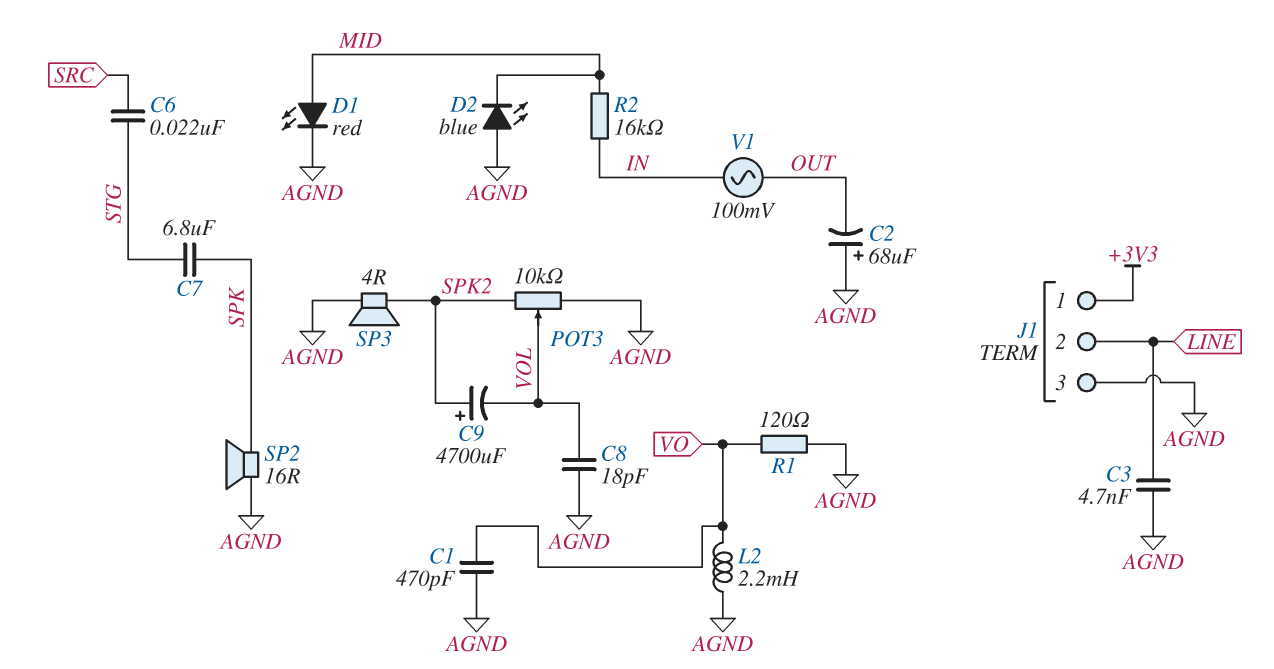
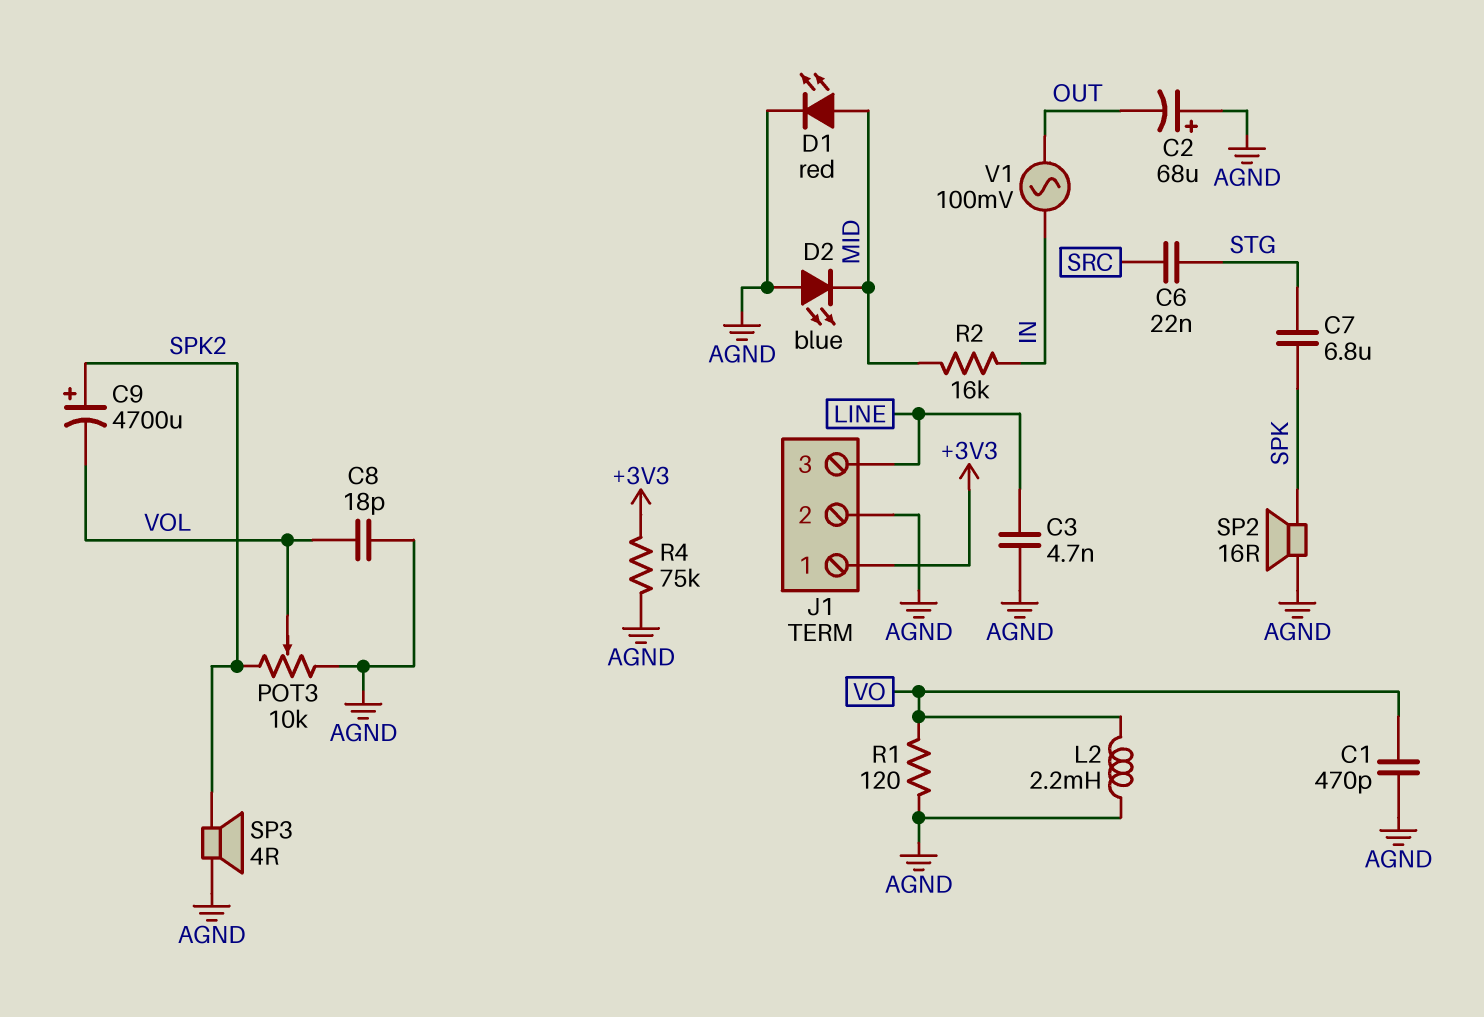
J1 pin 2: LINE -> AGND
J1 pin 3: AGND -> LINE
R4: none -> 75k (+3V3, AGND)

